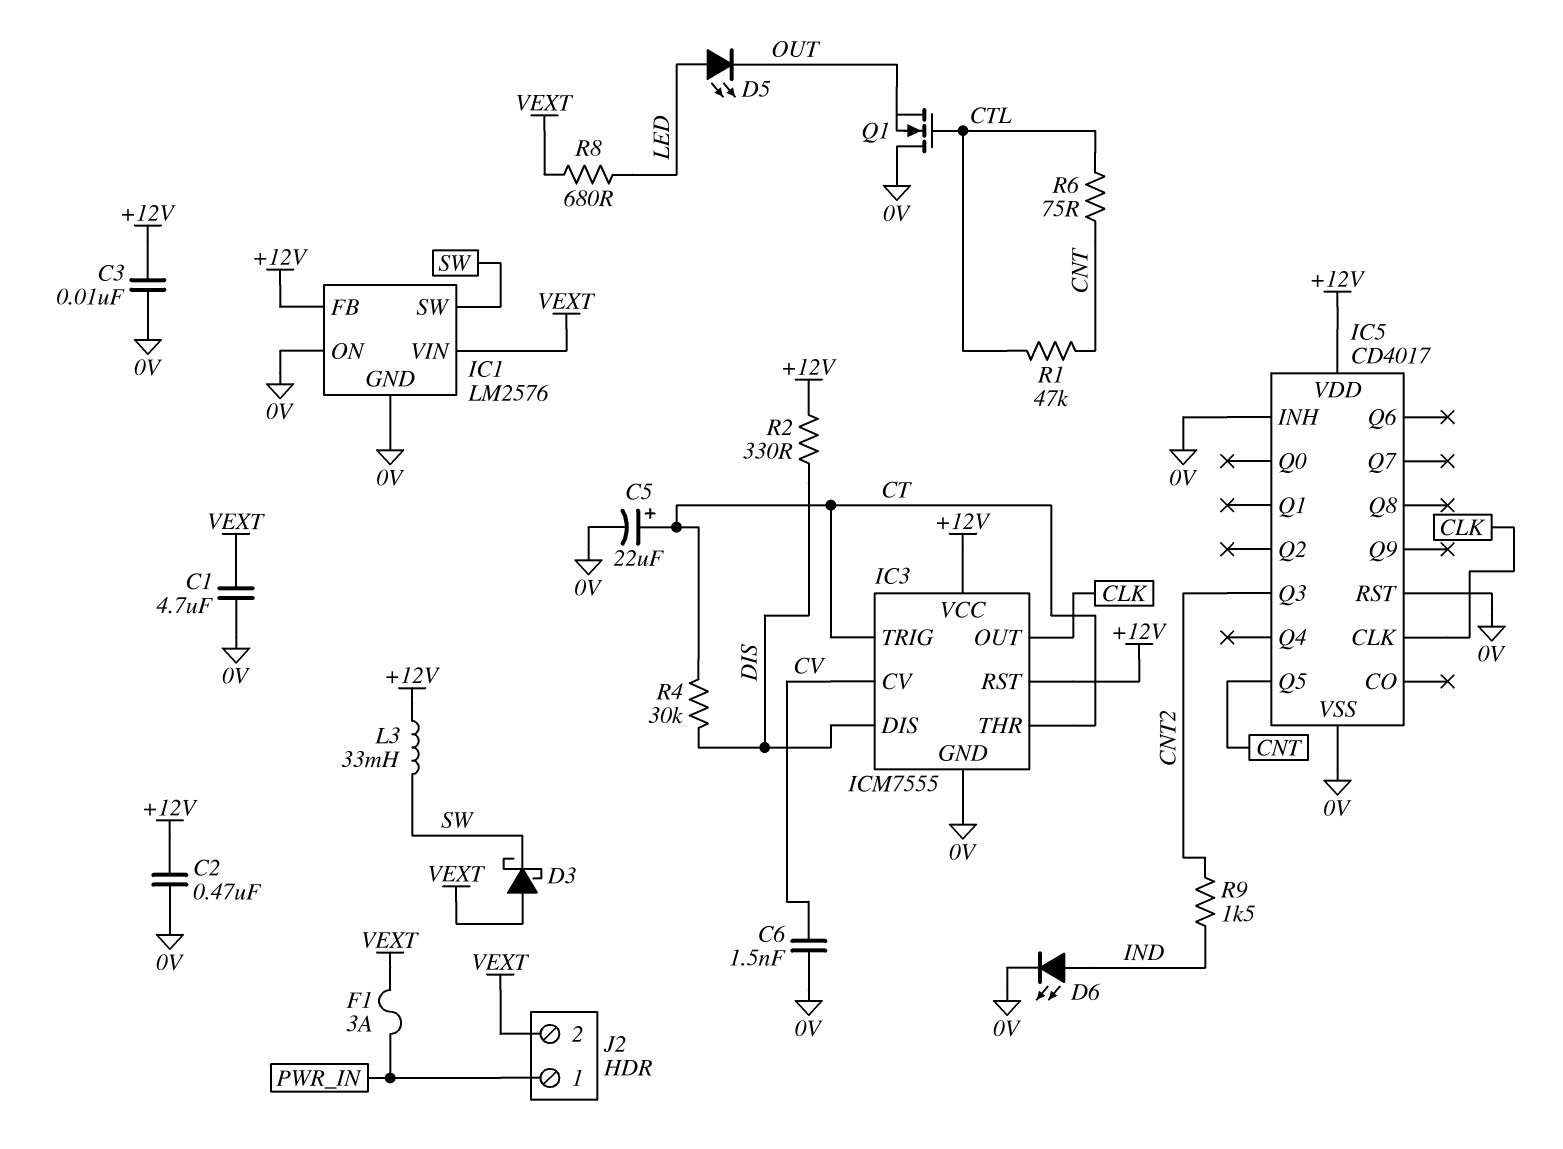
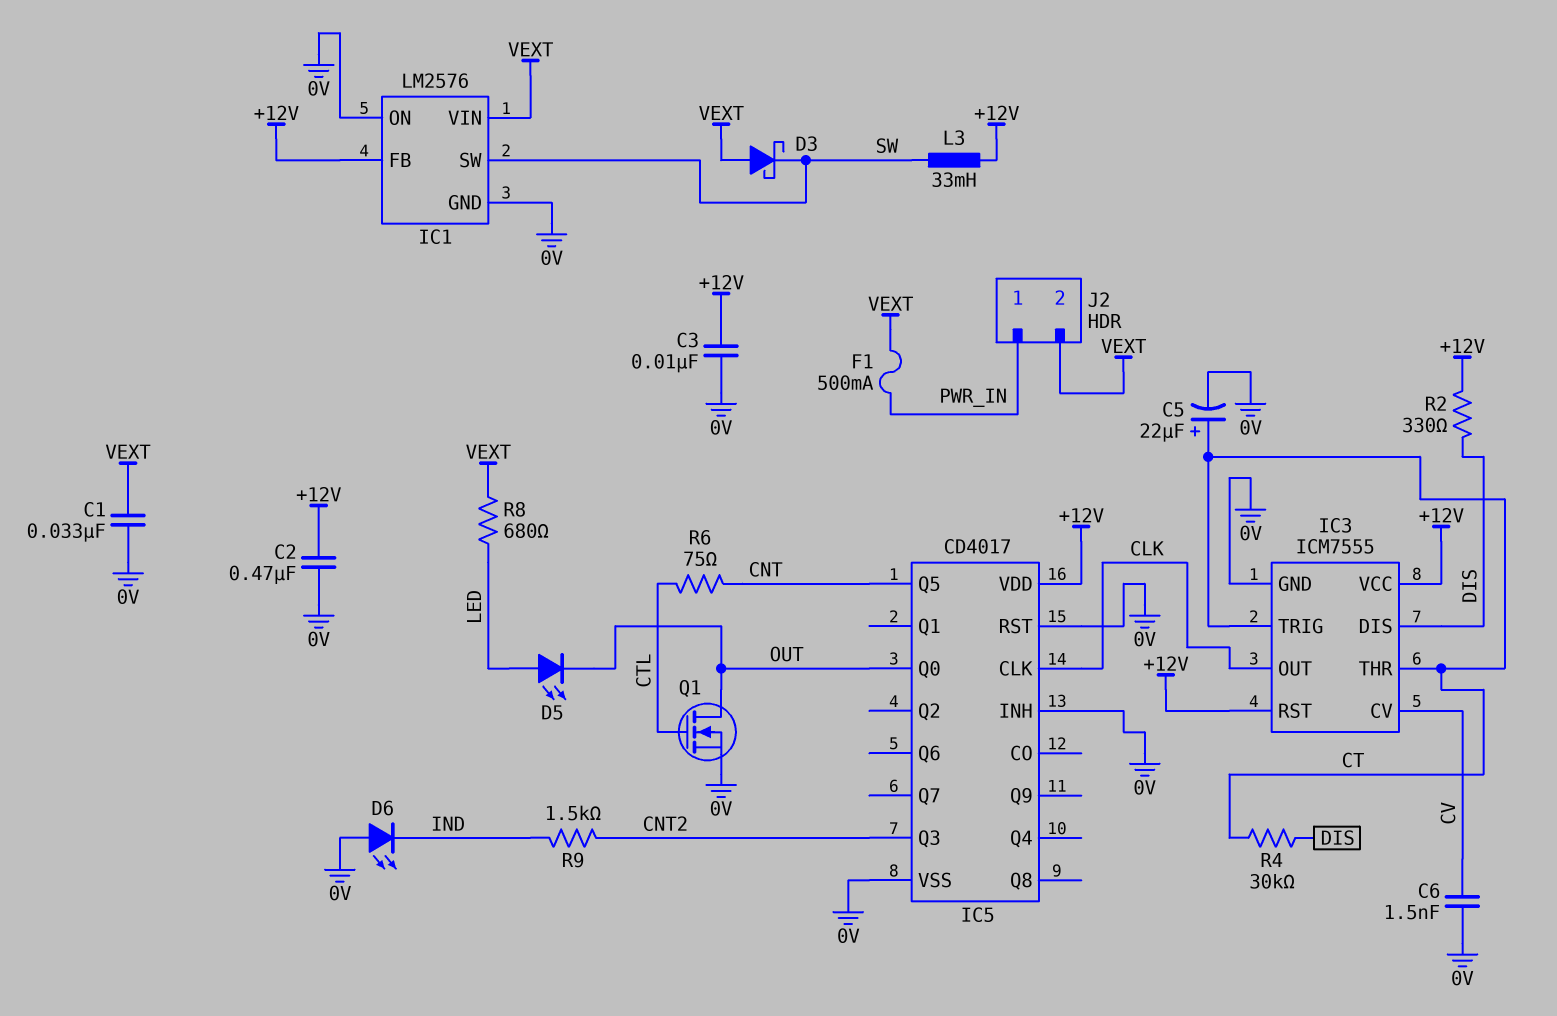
C1: 4.7uF (0V, VEXT) -> 33nF (0V, VEXT)
D6: LED (A IND, K 0V) -> LED (A 0V, K IND)
F1: 3A (PWR_IN, VEXT) -> 500mA (PWR_IN, VEXT)
IC5 pin Q0: none -> OUT
Q1: NMOS (G CTL, D 0V, S OUT) -> NMOS (G CTL, D OUT, S 0V)
R1: 47k (CNT, CTL) -> none

